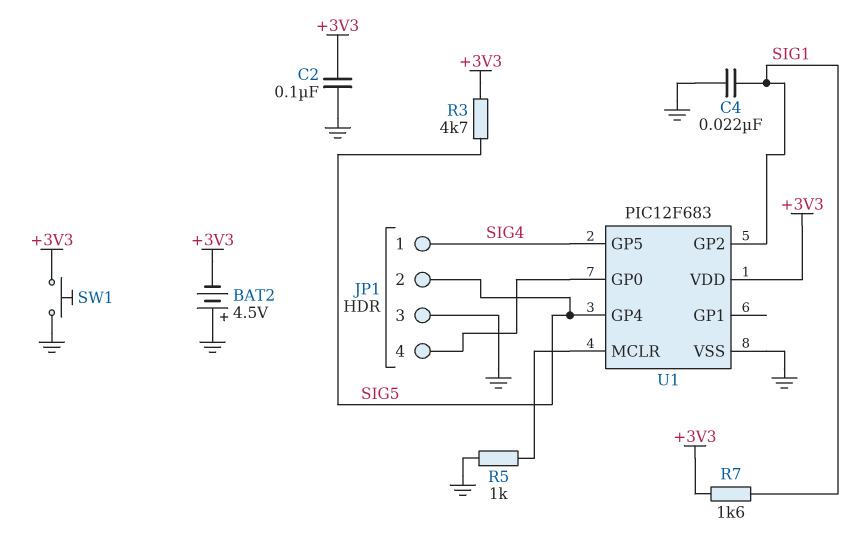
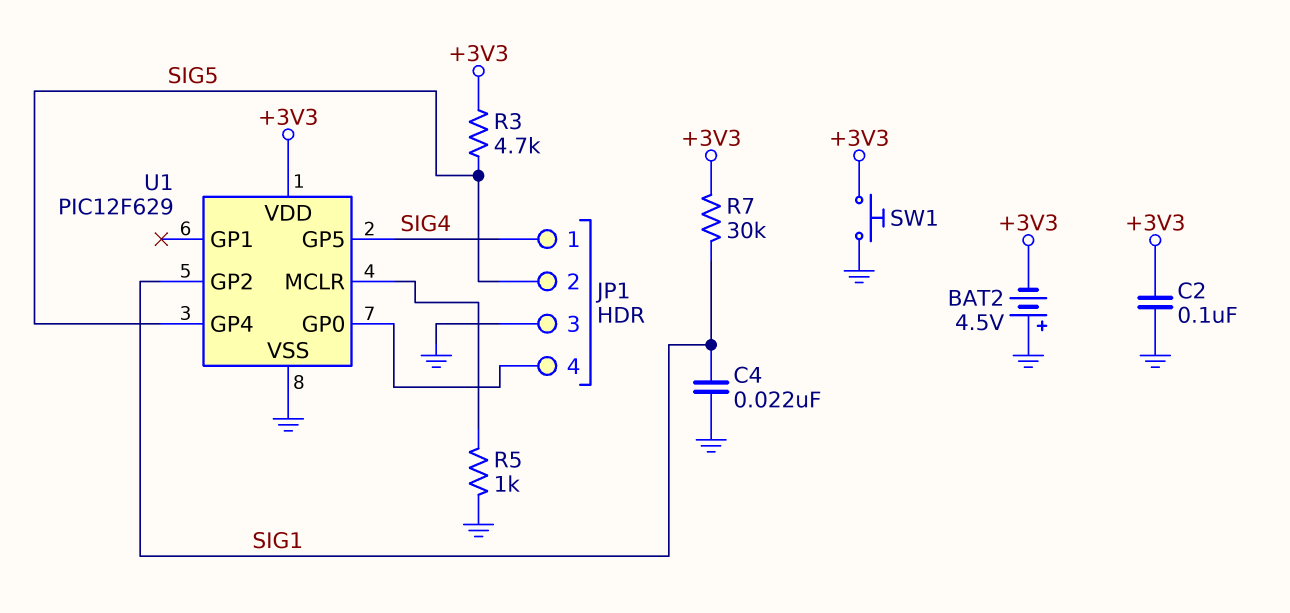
R7: 1.6k (+3V3, SIG1) -> 30k (+3V3, SIG1)
U1: PIC12F683 -> PIC12F629

